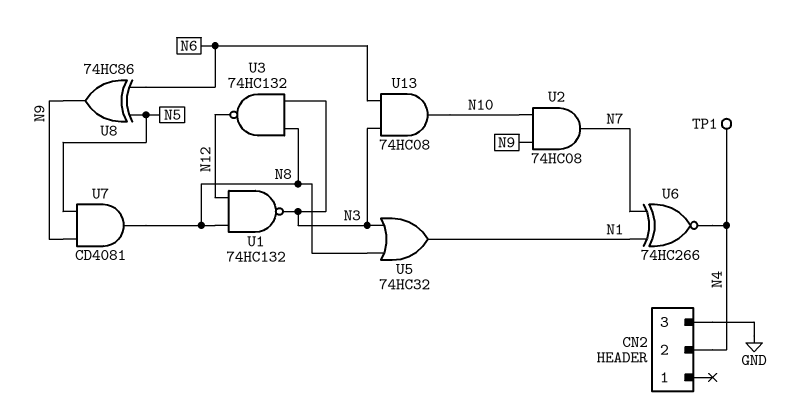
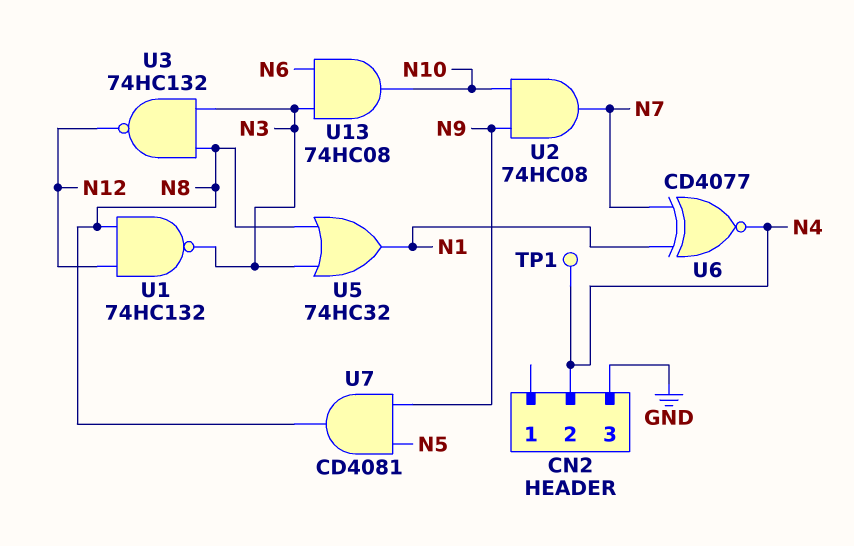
U6: XNOR 74HC266 (in N1, in N7, out N4) -> XNOR CD4077 (in N1, in N7, out N4)
U8: XOR 74HC86 (in N5, in N6, out N9) -> none

